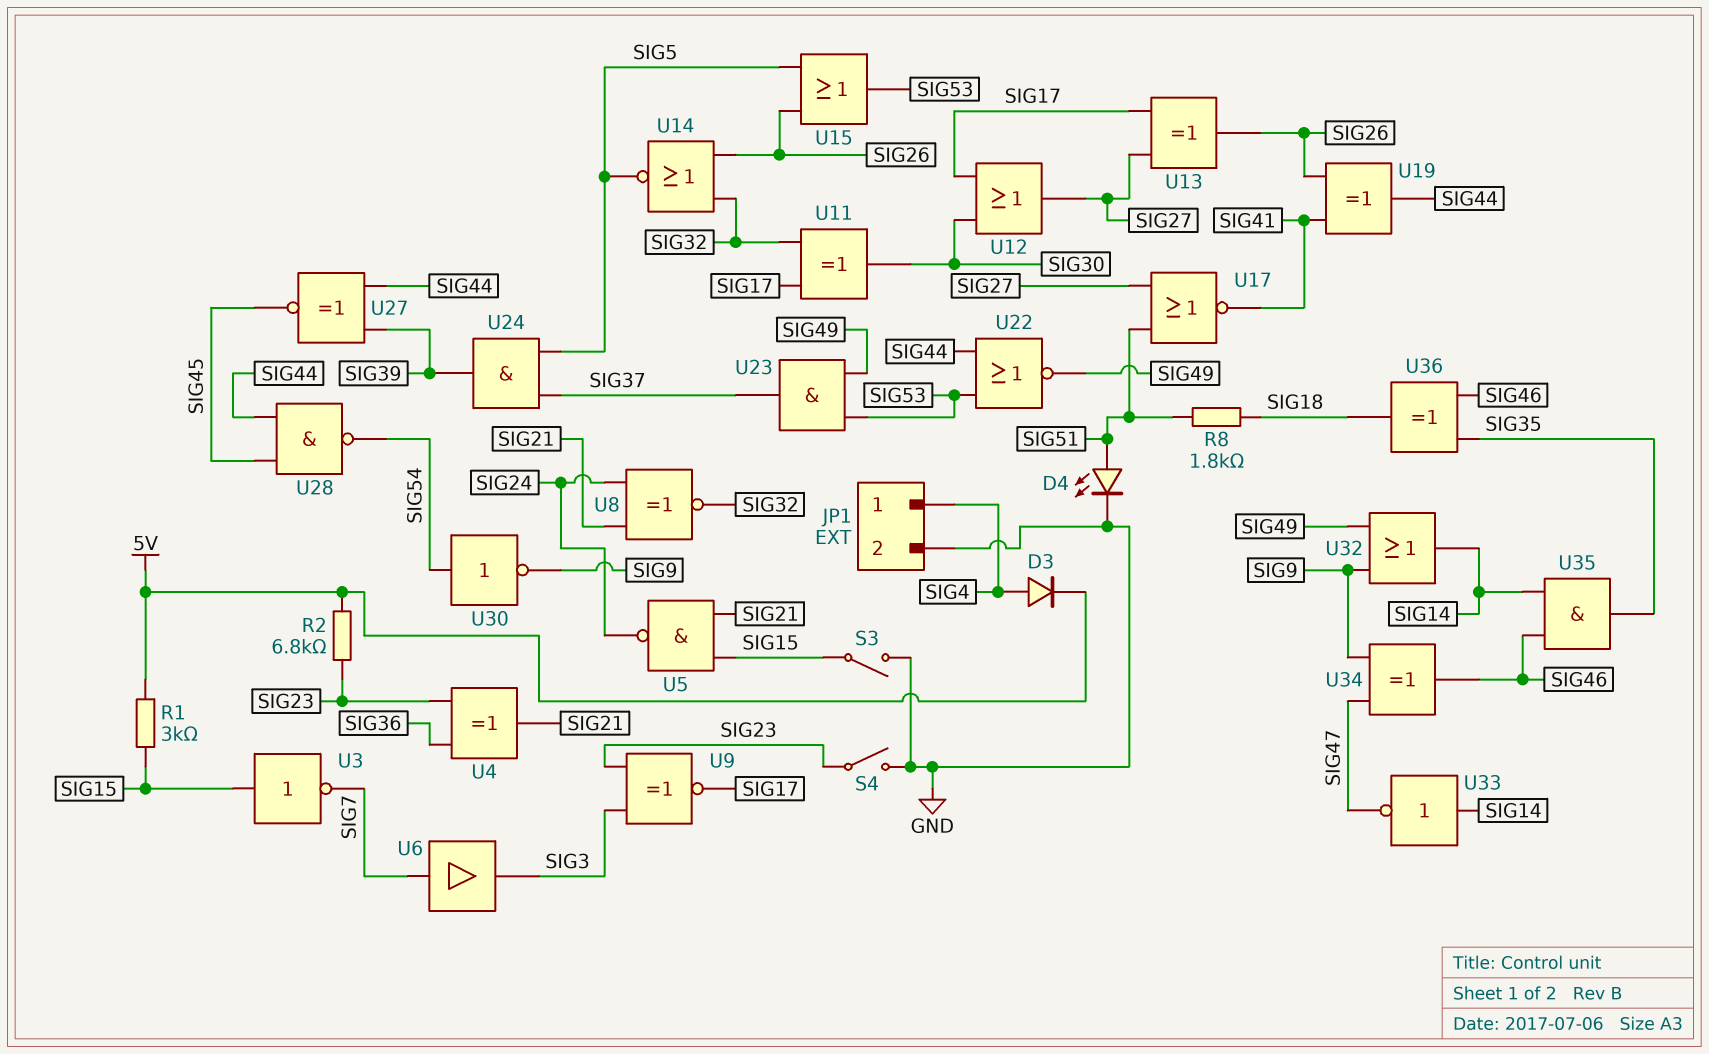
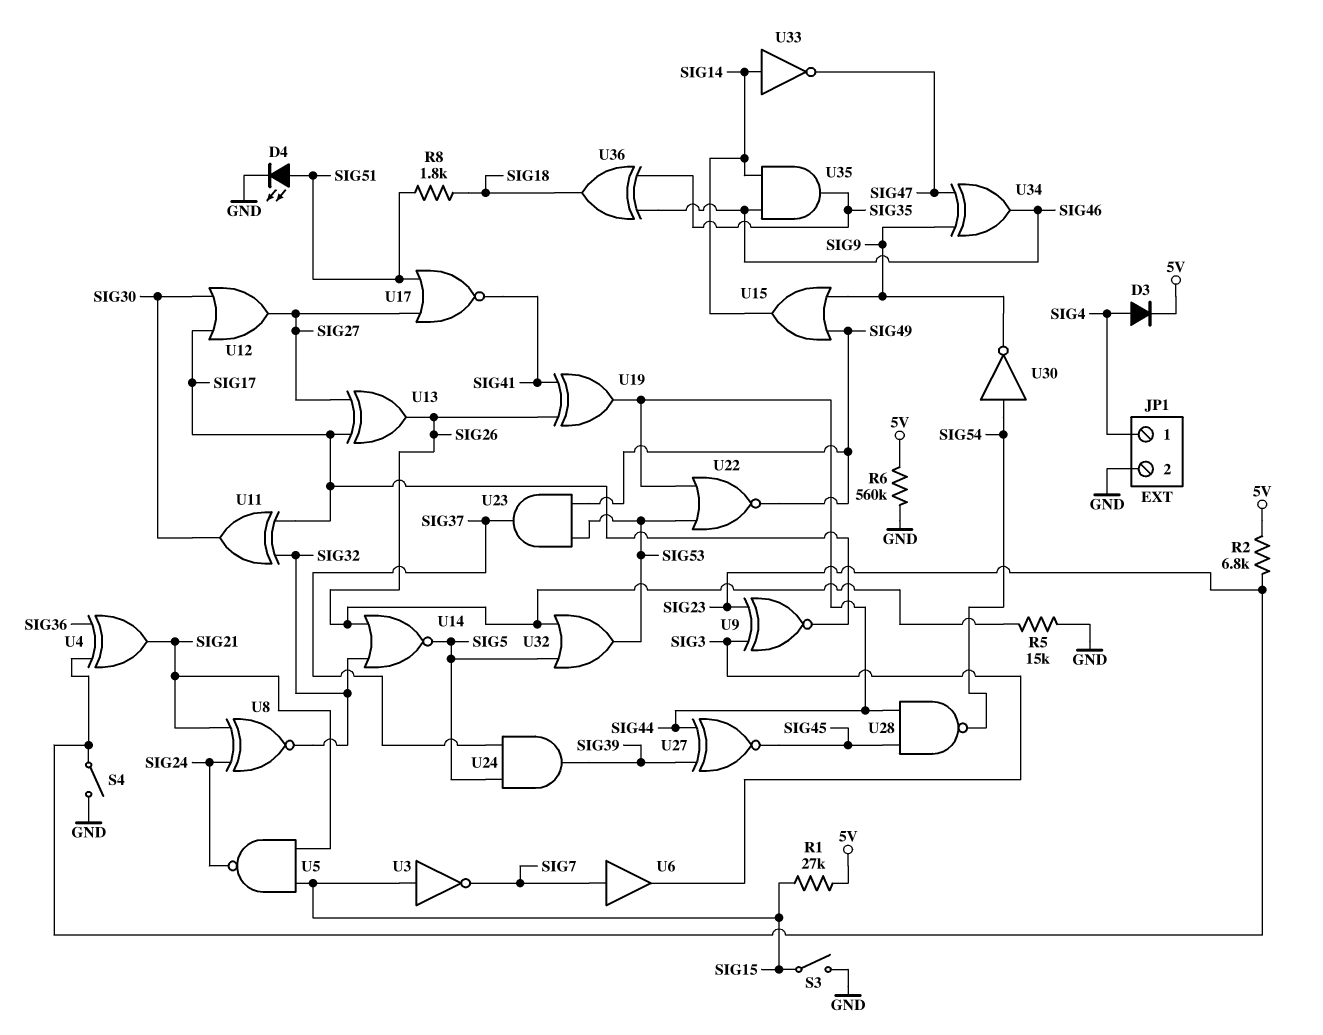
R1: 3k (5V, SIG15) -> 27k (5V, SIG15)
R5: none -> 15k (GND, SIG26)
R6: none -> 560k (5V, GND)
U15: OR (in SIG5, in SIG26, out SIG53) -> OR (in SIG9, in SIG49, out SIG14)
U32: OR (in SIG9, in SIG49, out SIG14) -> OR (in SIG5, in SIG26, out SIG53)

